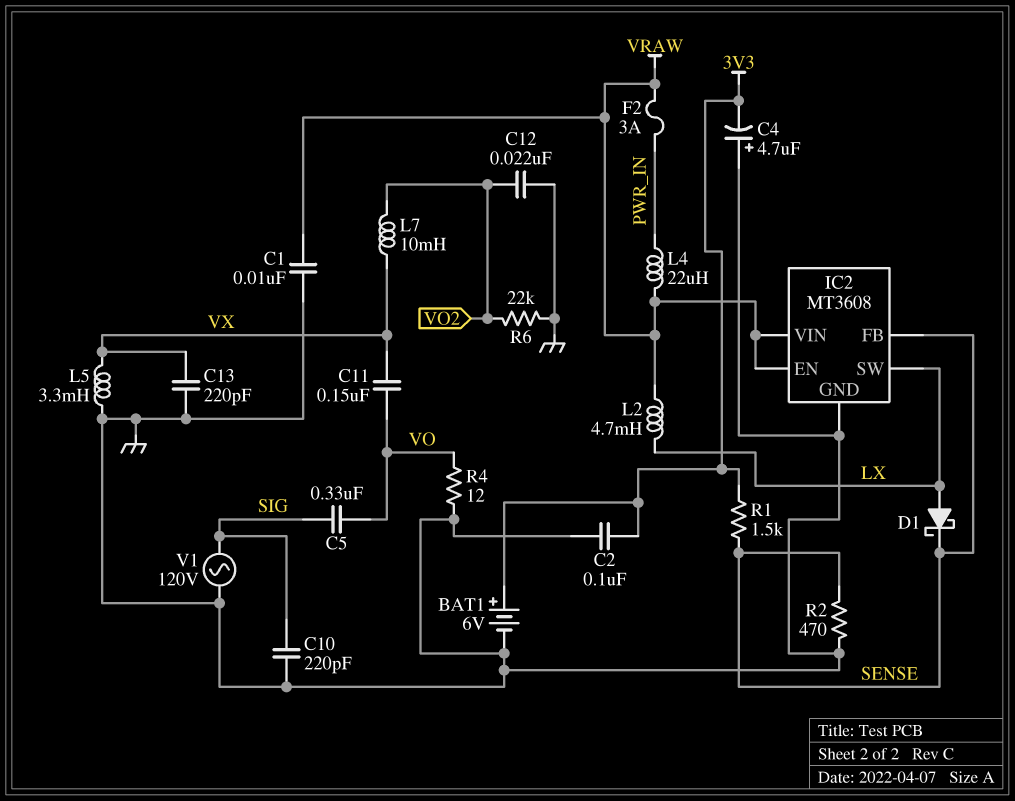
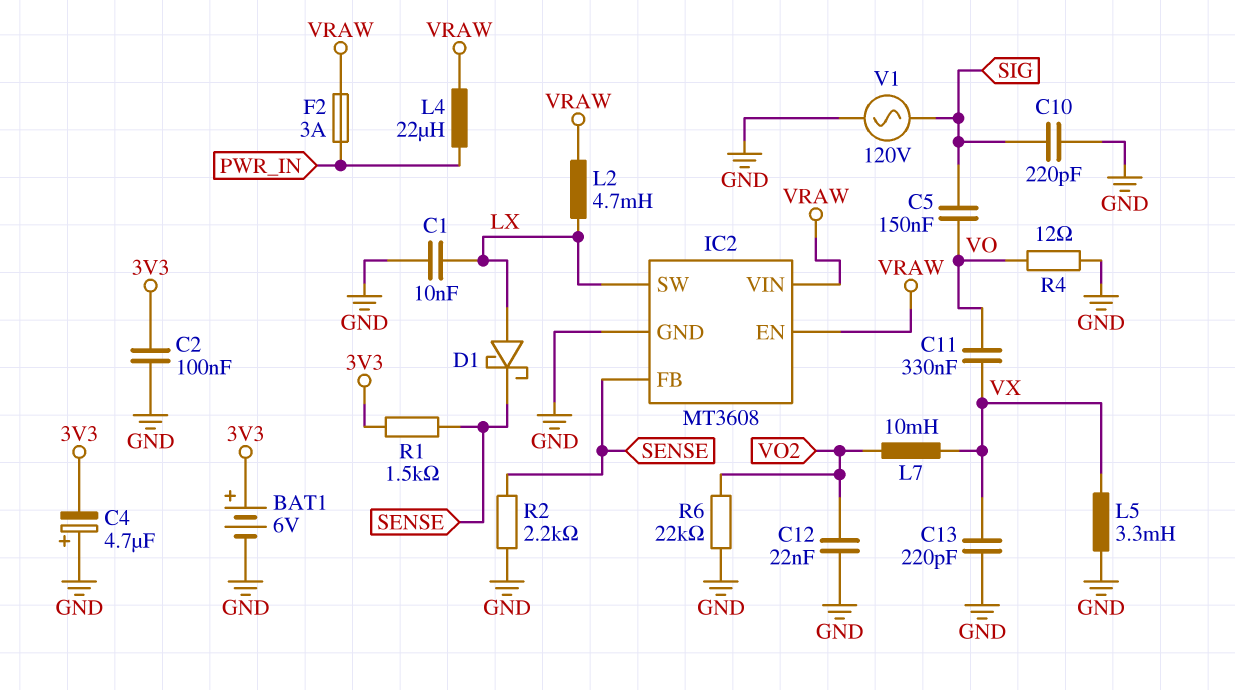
C1: 10nF (GND, VRAW) -> 10nF (GND, LX)
C5: 330nF (SIG, VO) -> 150nF (SIG, VO)
C11: 150nF (VO, VX) -> 330nF (VO, VX)
R2: 470 (GND, SENSE) -> 2.2k (GND, SENSE)

